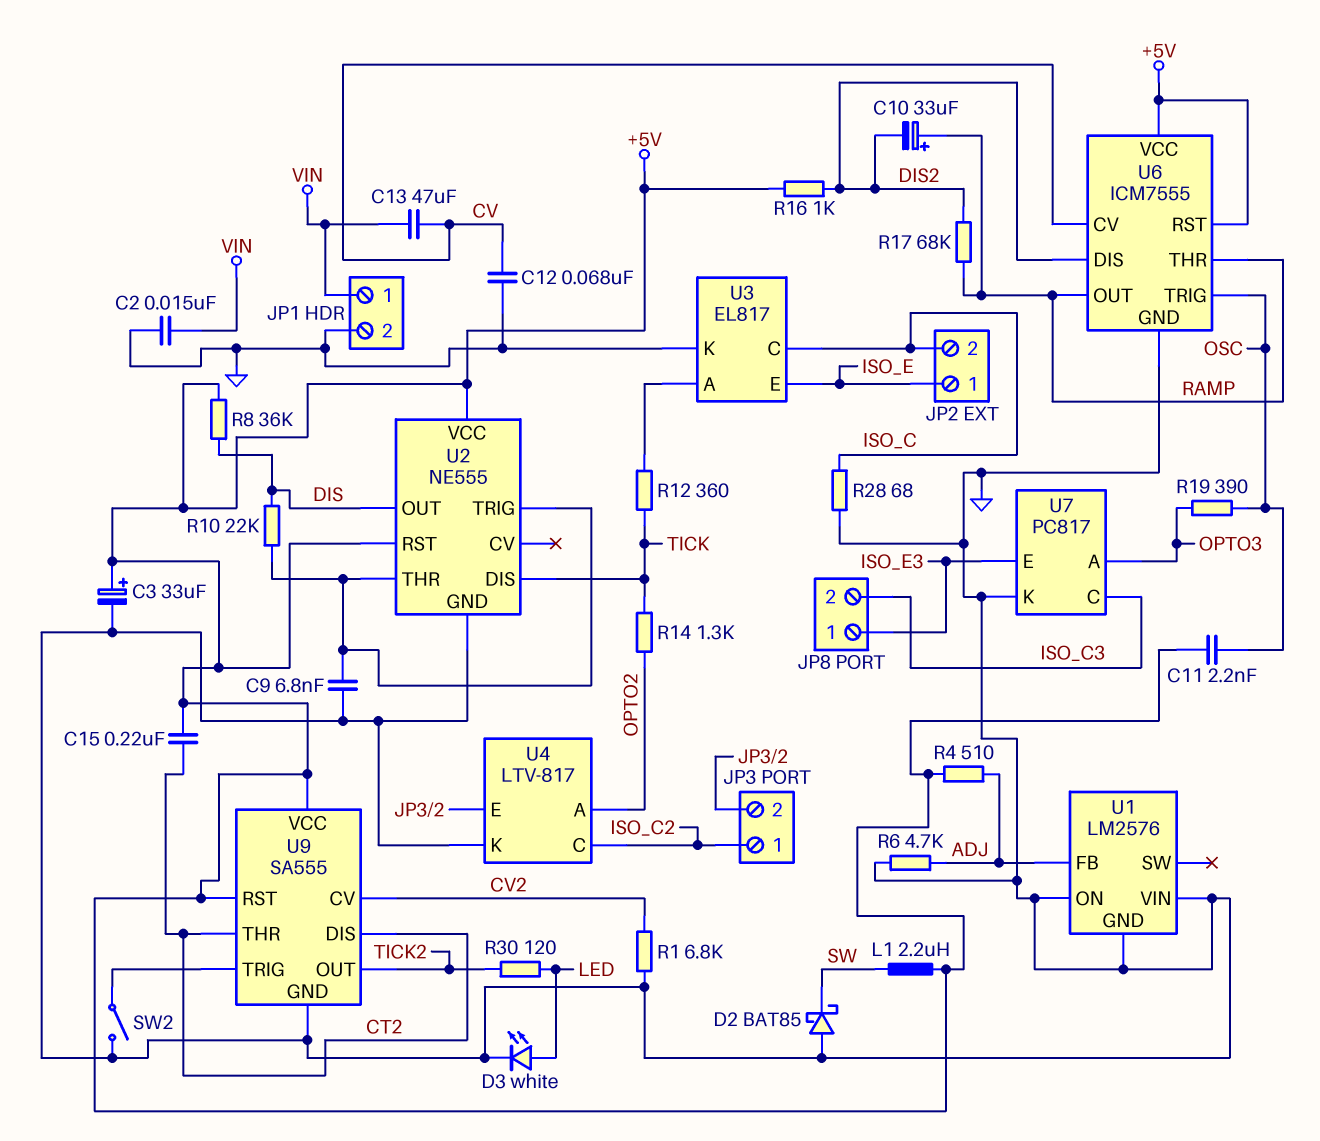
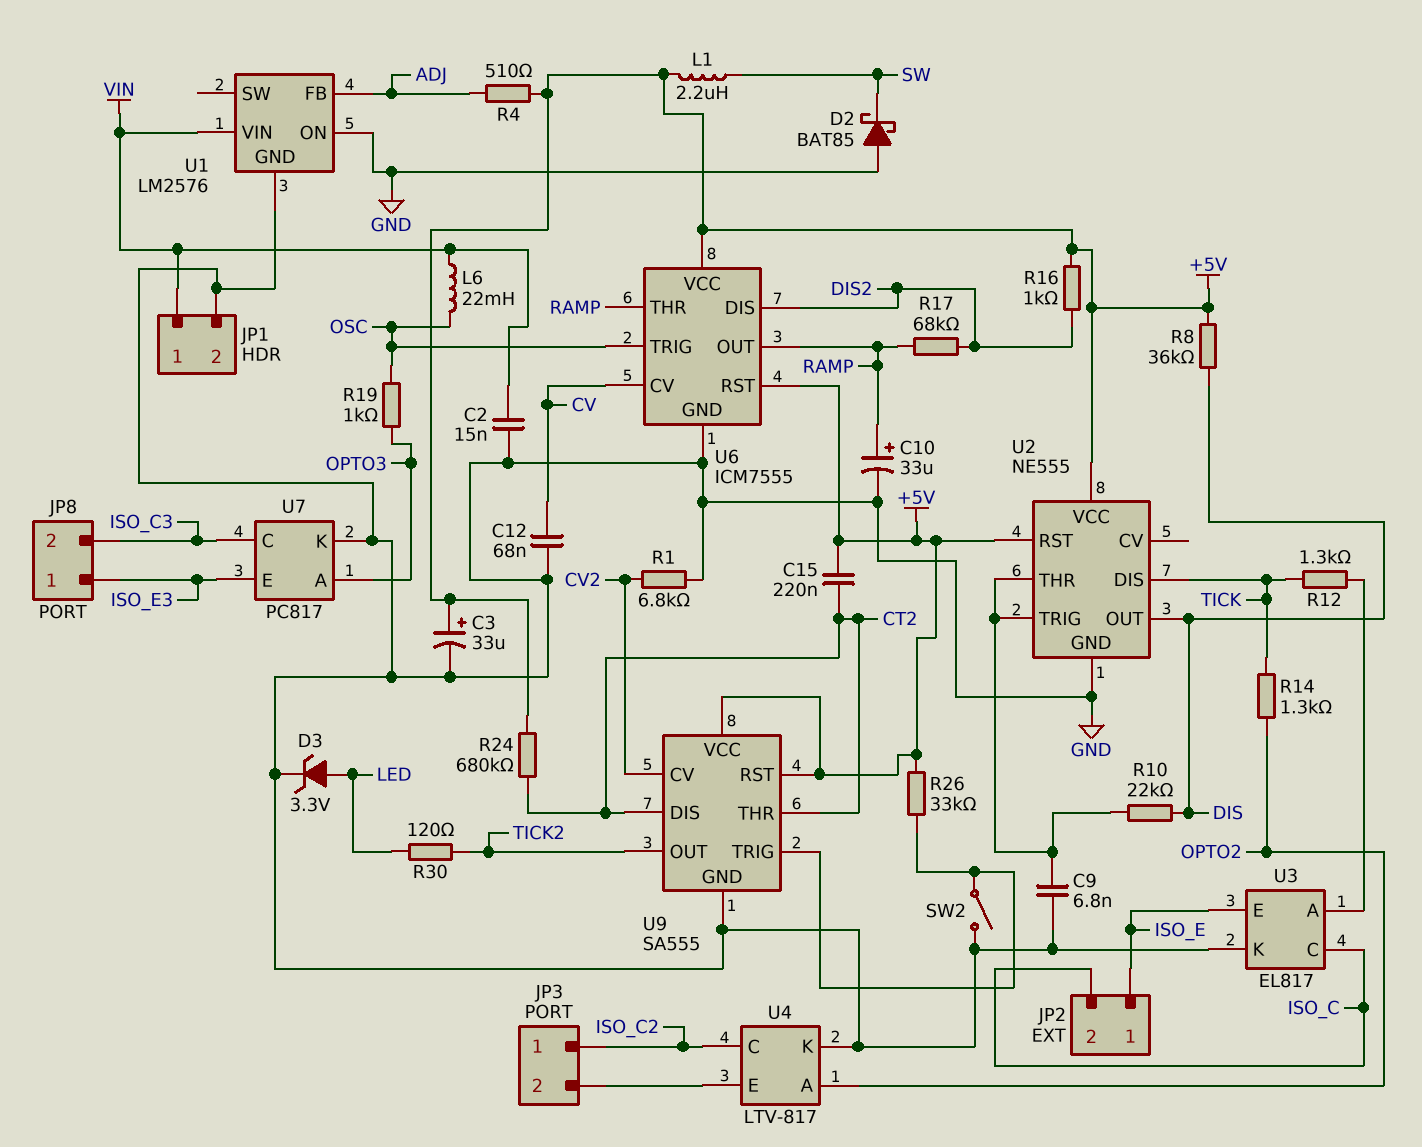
C10: 33uF (plus RAMP, minus DIS2) -> 33uF (plus RAMP, minus GND)
C11: 2.2nF (+5V, OSC) -> none
C13: 47uF (CV, VIN) -> none
D3: LED white (A LED, K GND) -> zener 3.3V (A LED, K GND)
L6: none -> 22mH (OSC, VIN)
R6: 4.7k (ADJ, GND) -> none
R12: 360 (TICK, U3/A) -> 1.3k (TICK, U3/A)
R19: 390 (OPTO3, OSC) -> 1k (OPTO3, OSC)
R24: none -> 680k (+5V, CT2)
R26: none -> 33k (+5V, U9/TRIG)
R28: 68 (GND, ISO_C) -> none
U1 pin VIN: GND -> VIN

